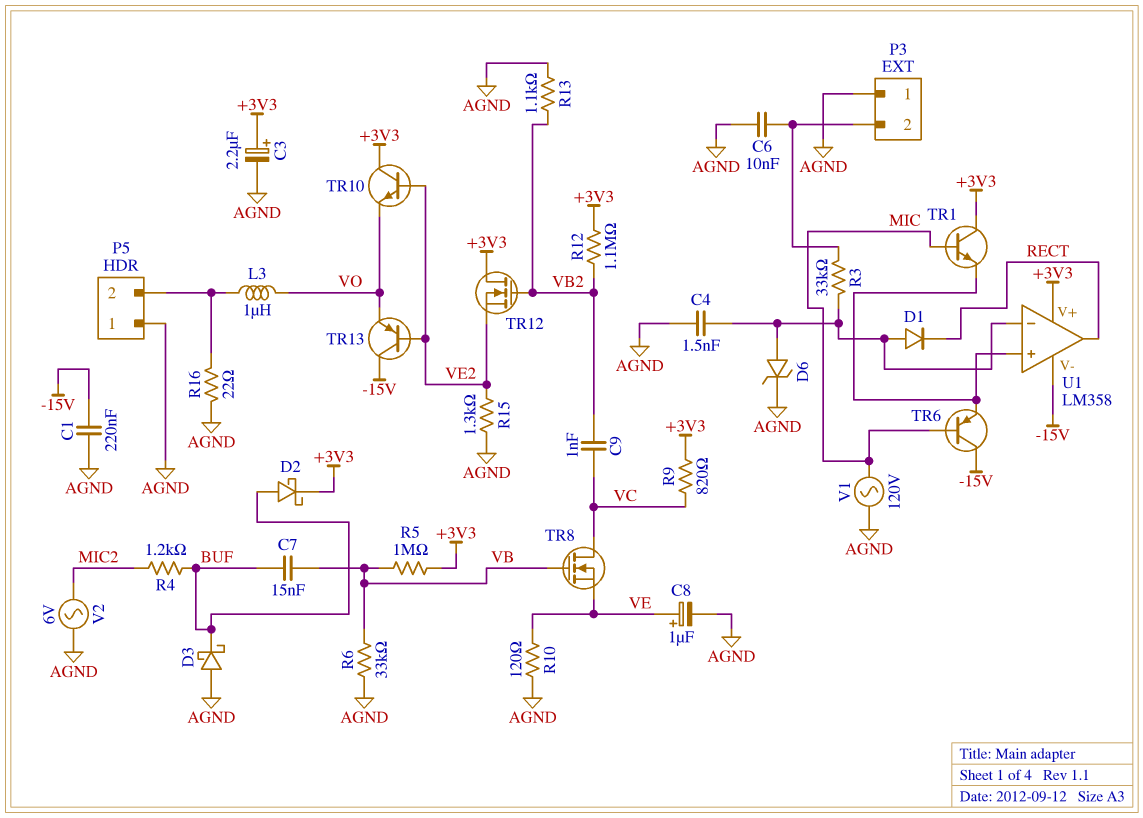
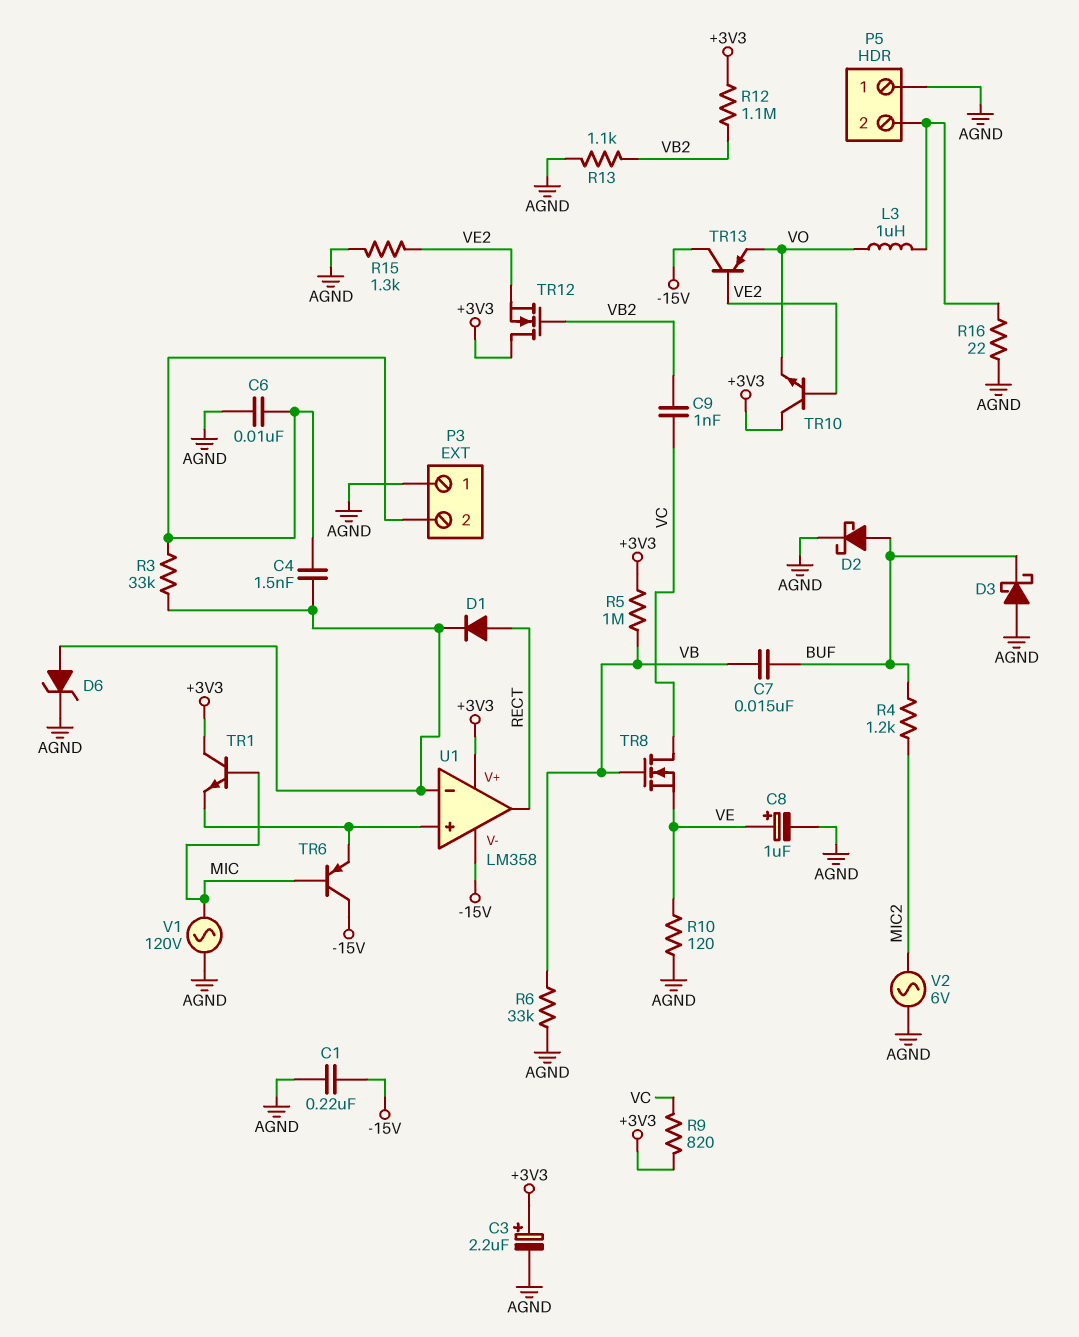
C4: 1.5nF (AGND, U1/in-) -> 1.5nF (P3/2, U1/in-)
D1: diode (A U1/in-, K RECT) -> diode (A RECT, K U1/in-)
D2: schottky (A BUF, K +3V3) -> schottky (A BUF, K AGND)

